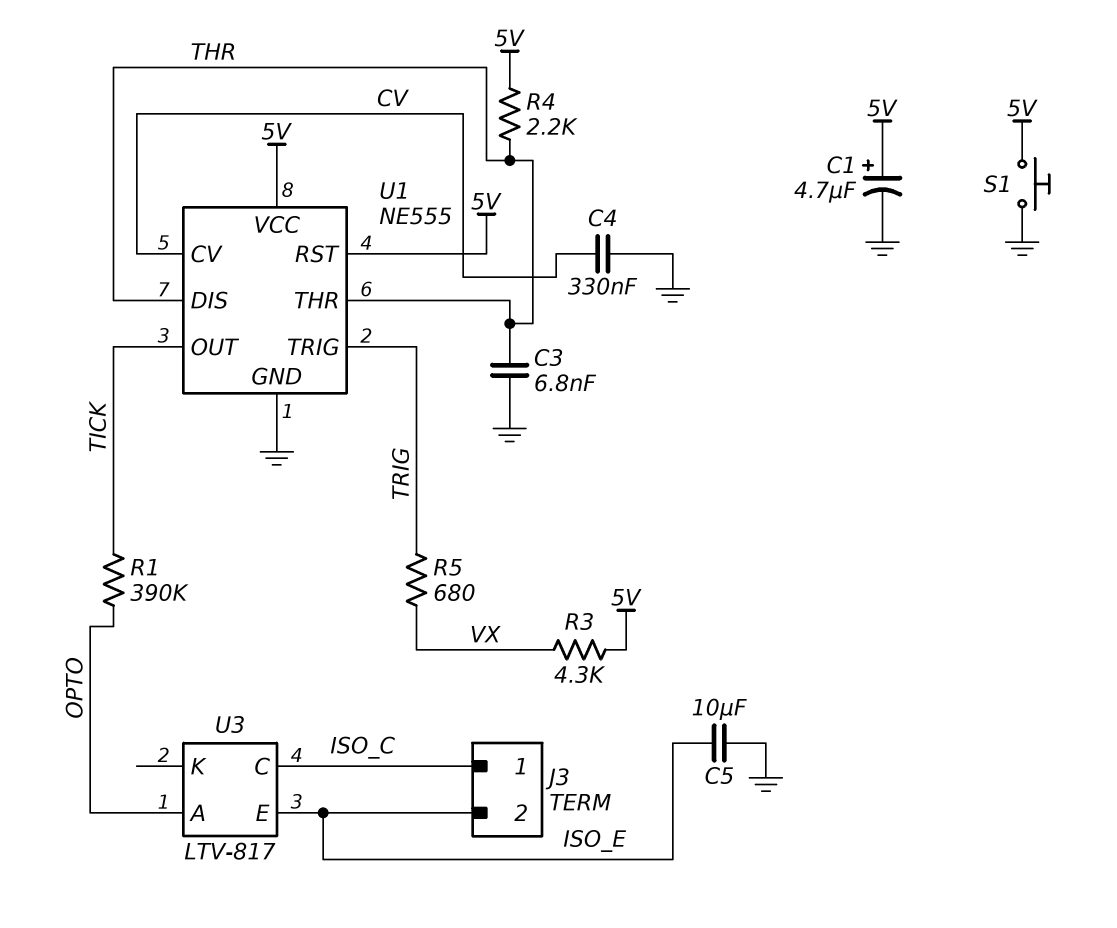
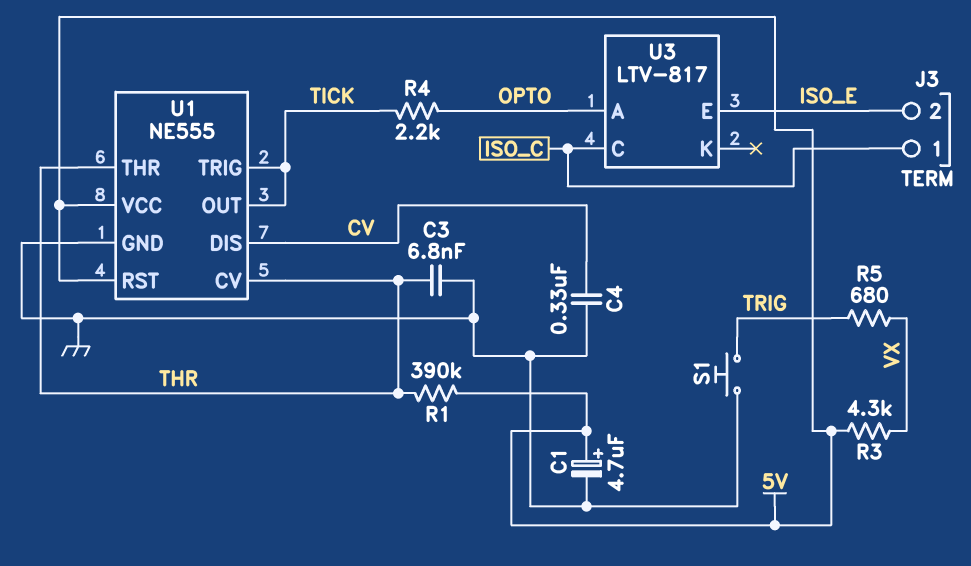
C5: 10uF (GND, ISO_E) -> none
R1: 390k (OPTO, TICK) -> 390k (5V, THR)
R4: 2.2k (5V, THR) -> 2.2k (OPTO, TICK)
S1: button (5V, GND) -> button (GND, TRIG)
U1 pin CV: CV -> THR
U1 pin DIS: THR -> CV
U1 pin TRIG: TRIG -> TICK

